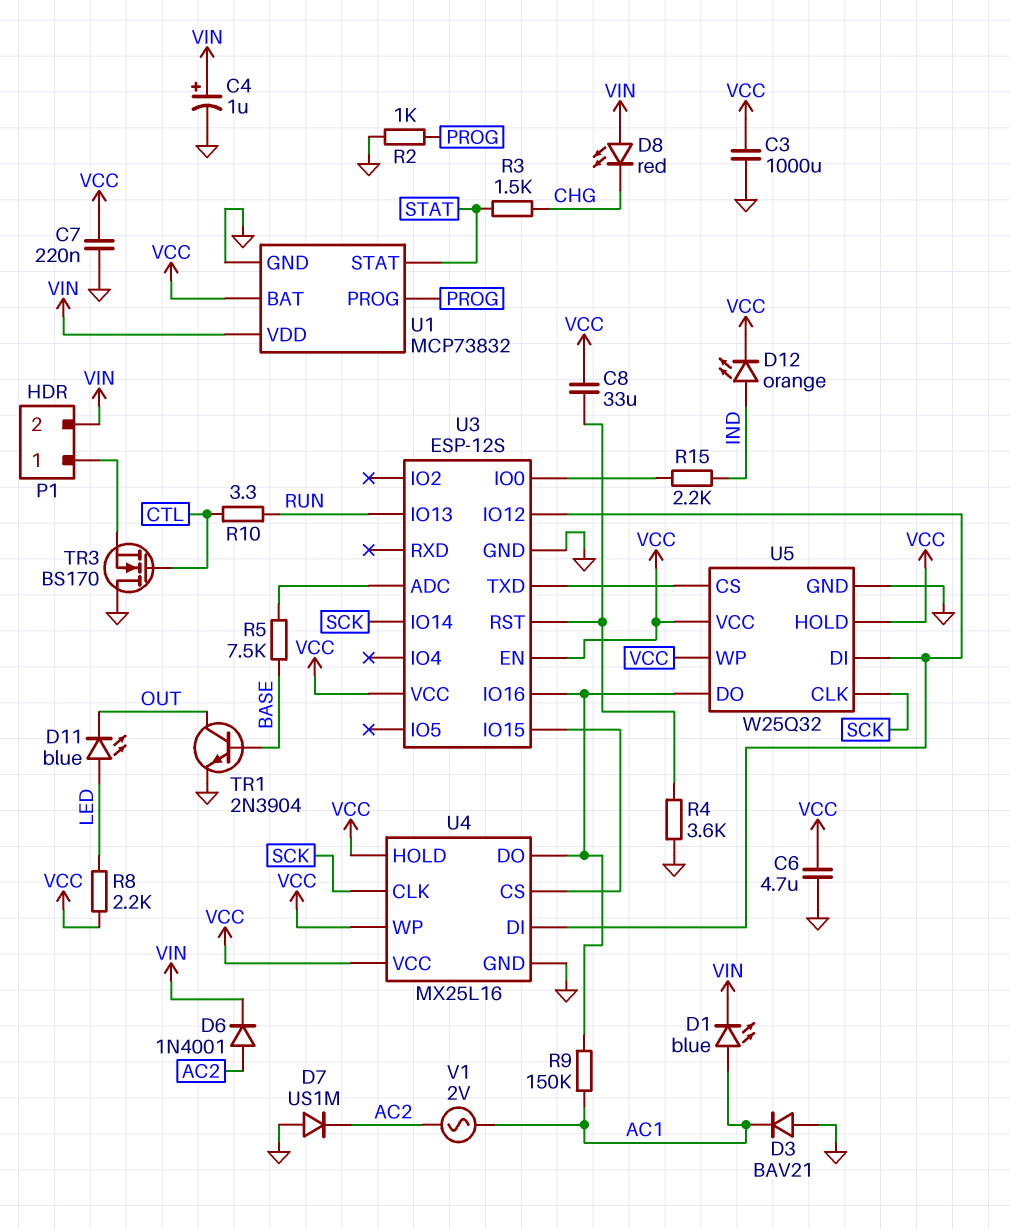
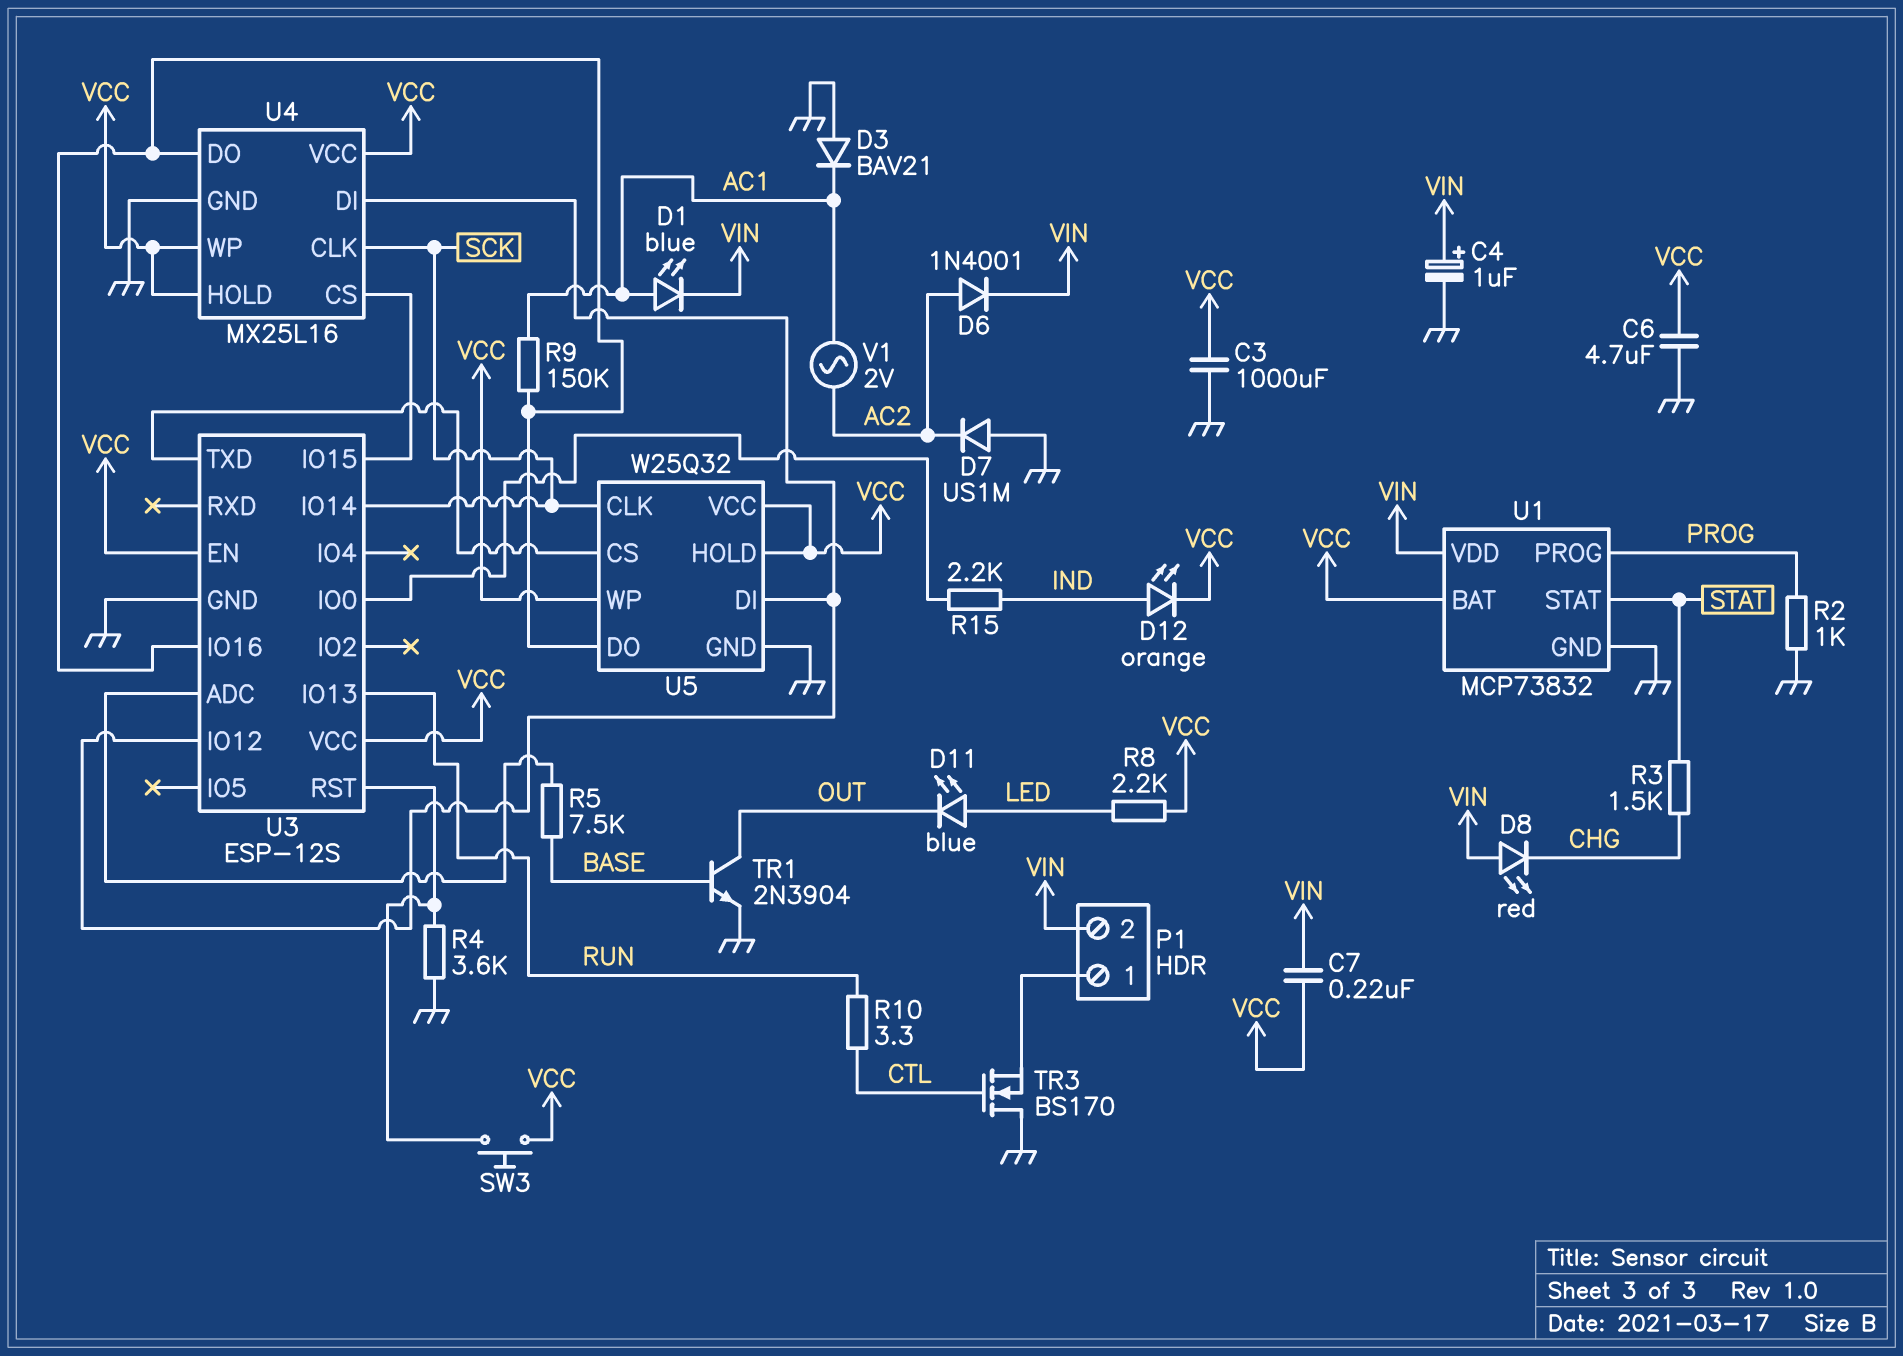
C7: 220nF (GND, VCC) -> 220nF (VCC, VIN)
C8: 33uF (U3/RST, VCC) -> none
SW3: none -> button (U3/RST, VCC)

